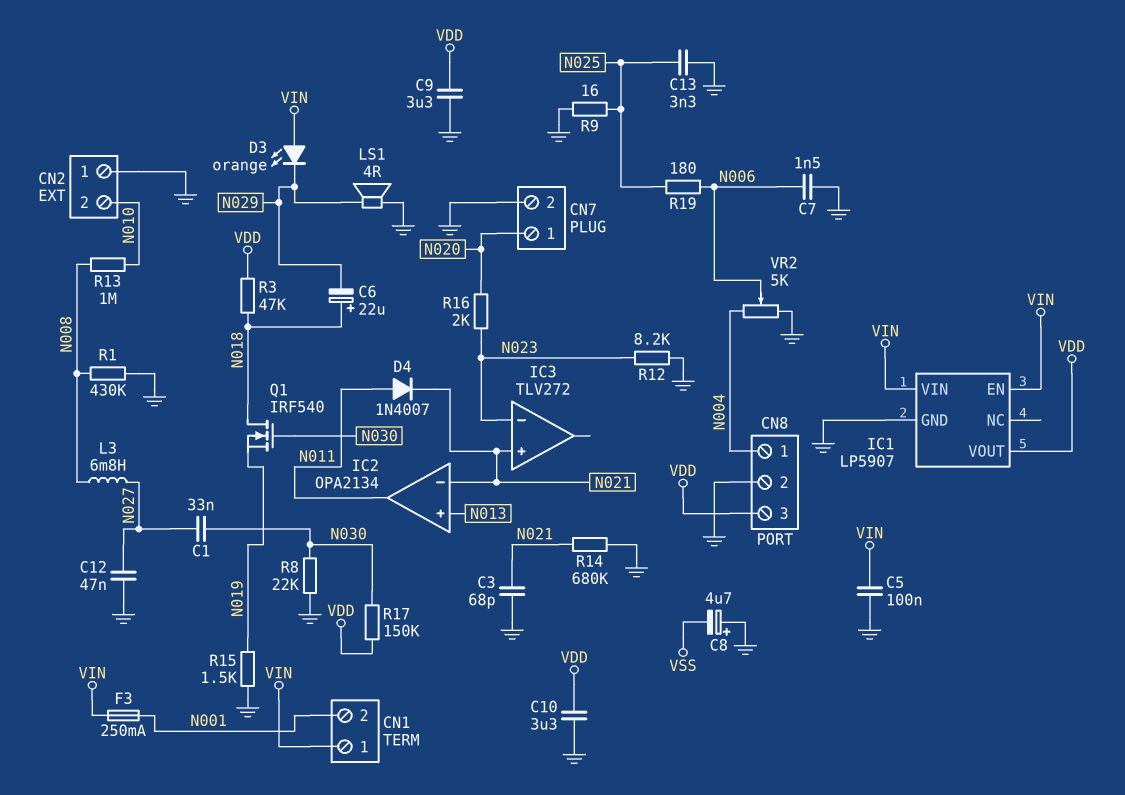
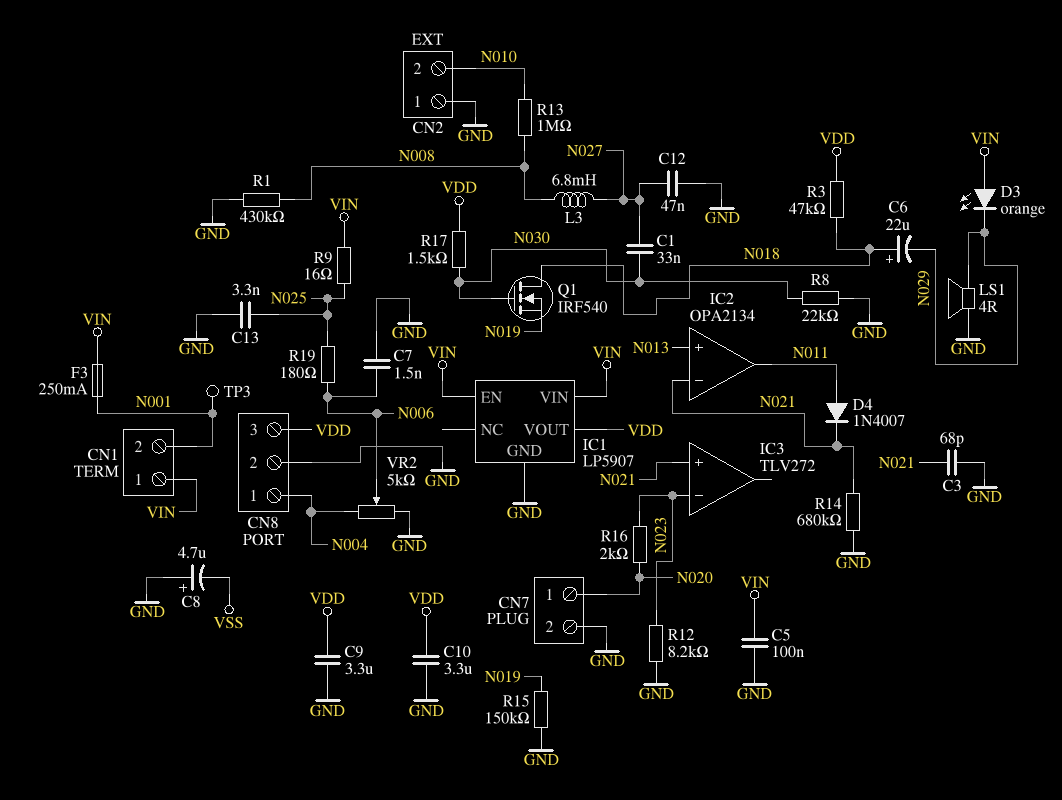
R9: 16 (GND, N025) -> 16 (N025, VIN)
R15: 1.5k (GND, N019) -> 150k (GND, N019)
R17: 150k (N030, VDD) -> 1.5k (N030, VDD)
TP3: none -> test point (N001)

